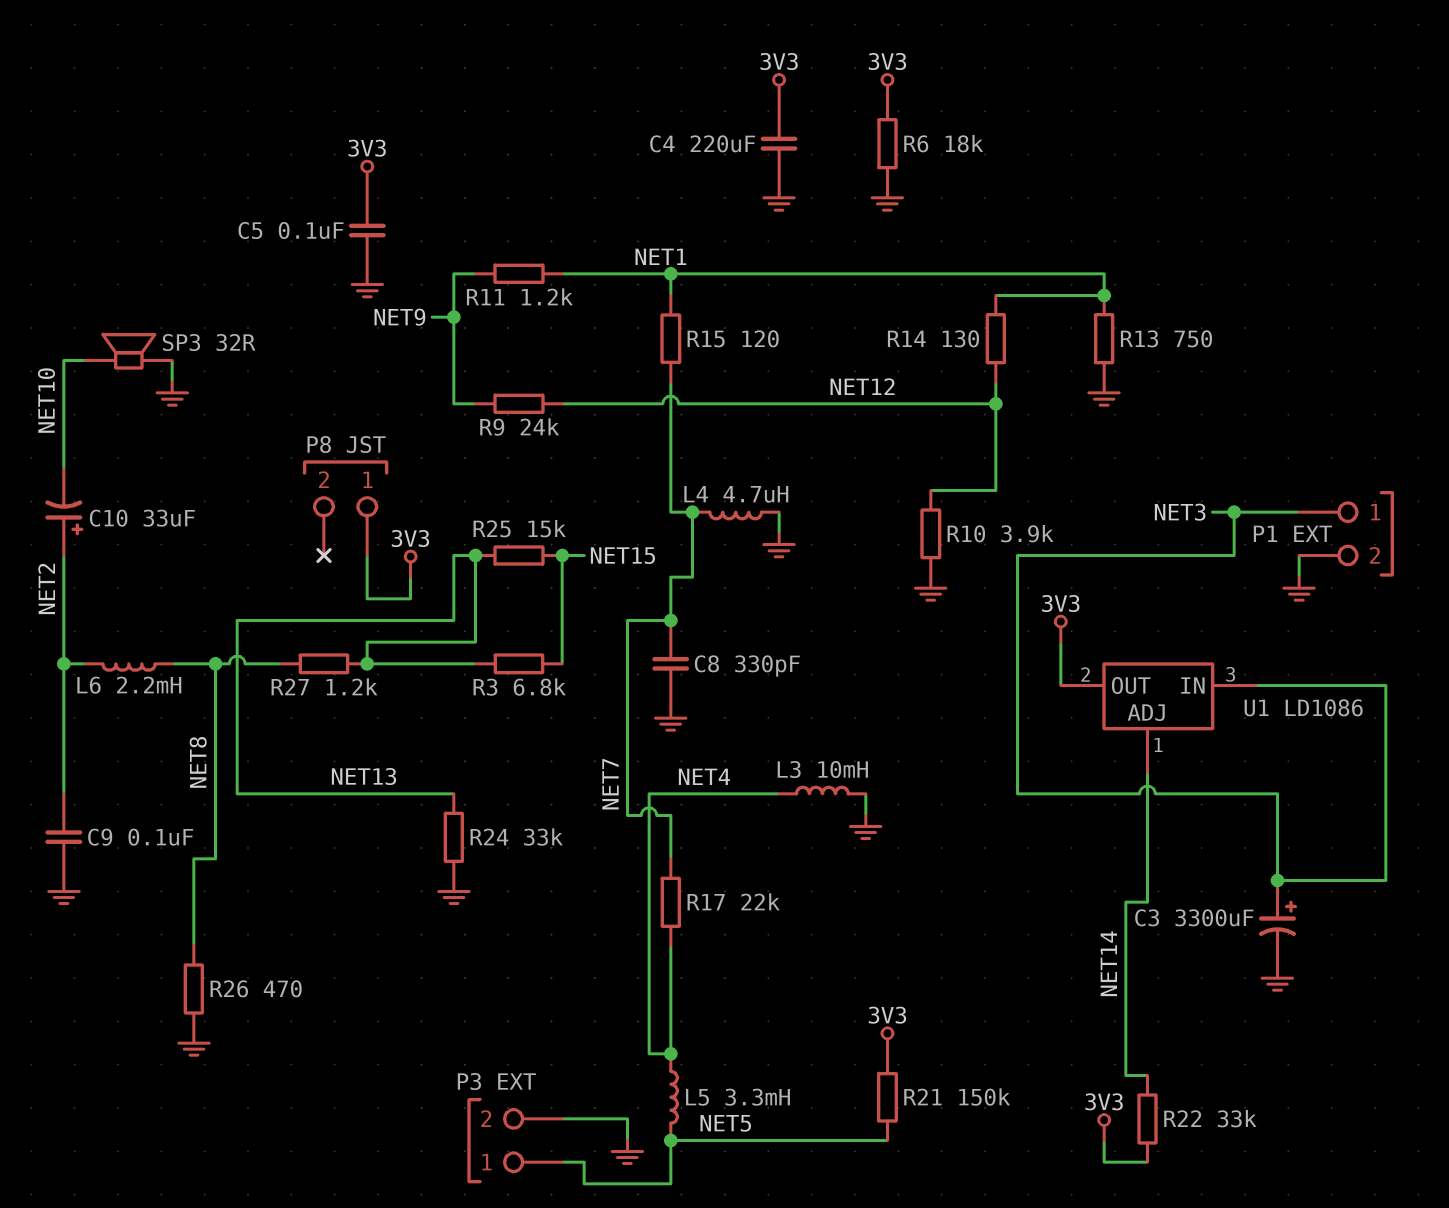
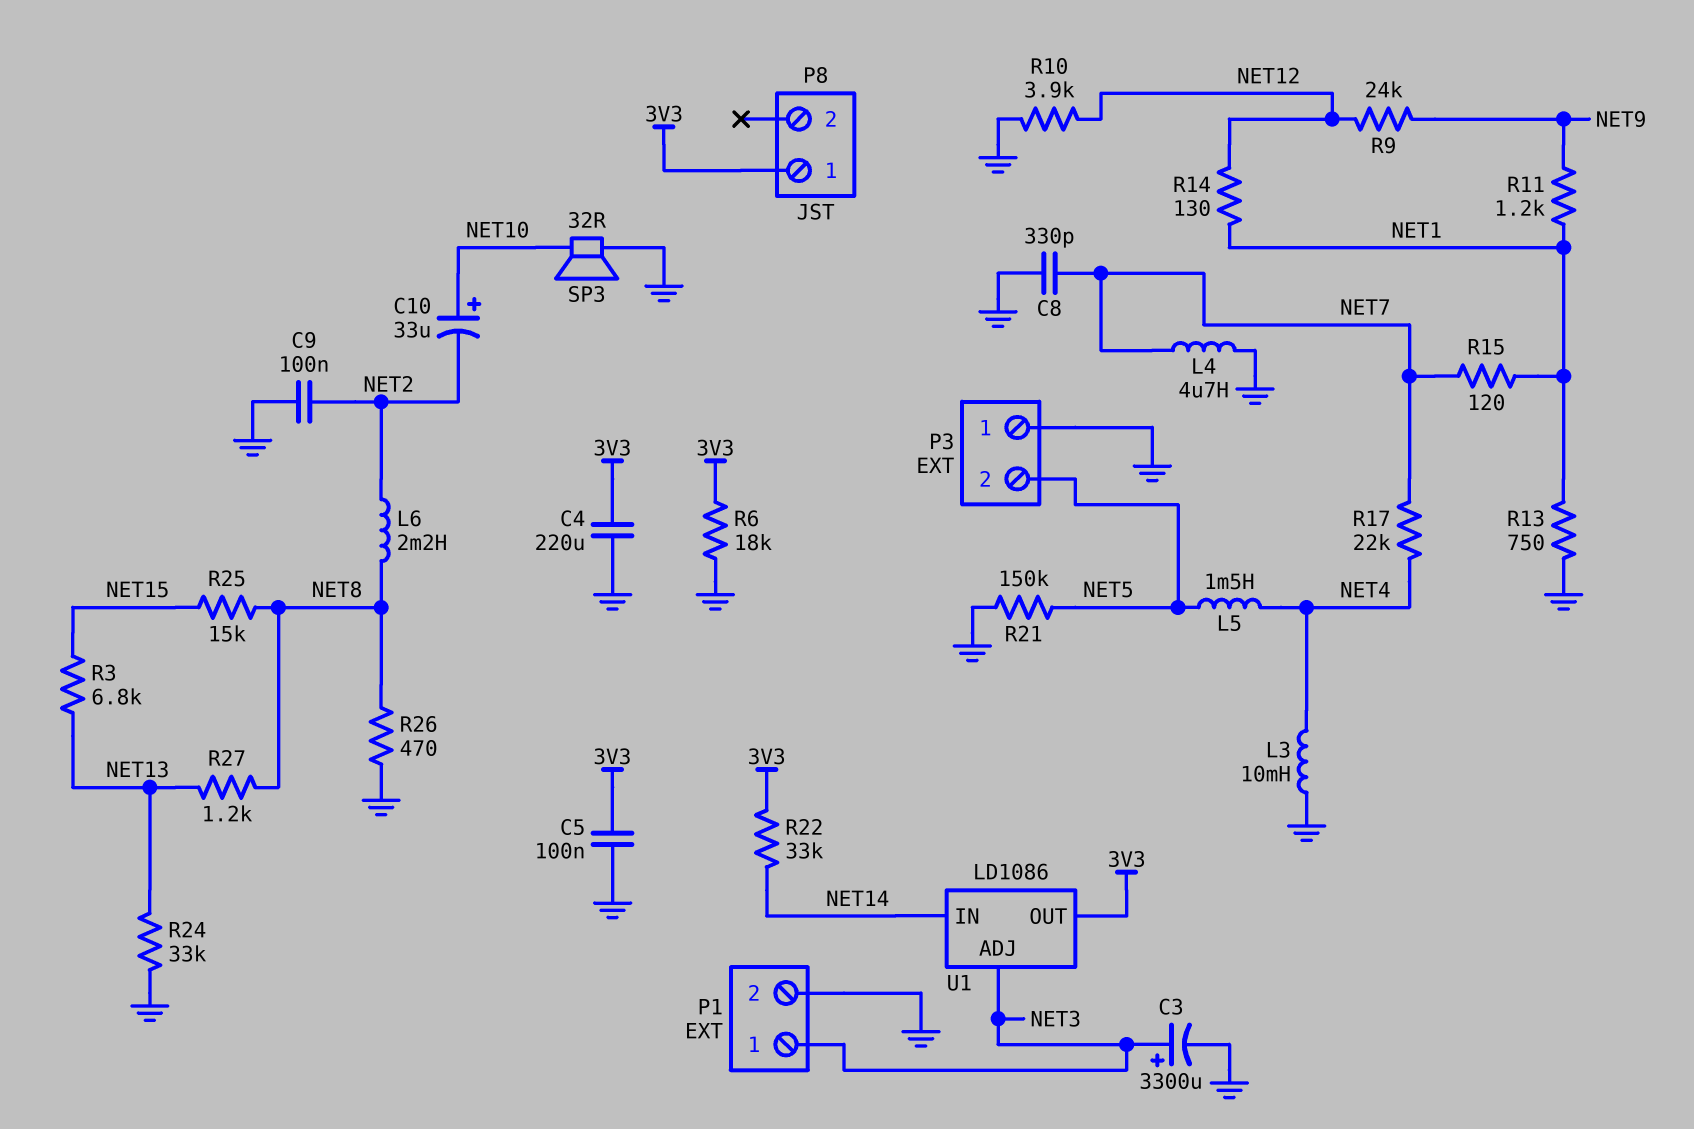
C10: 33uF (plus NET2, minus NET10) -> 33uF (plus NET10, minus NET2)
L5: 3.3mH (NET4, NET5) -> 1.5mH (NET4, NET5)
P3 pin 1: NET5 -> GND
P3 pin 2: GND -> NET5
R21: 150k (3V3, NET5) -> 150k (GND, NET5)
R25: 15k (NET13, NET15) -> 15k (NET8, NET15)
U1 pin ADJ: NET14 -> NET3
U1 pin IN: NET3 -> NET14

